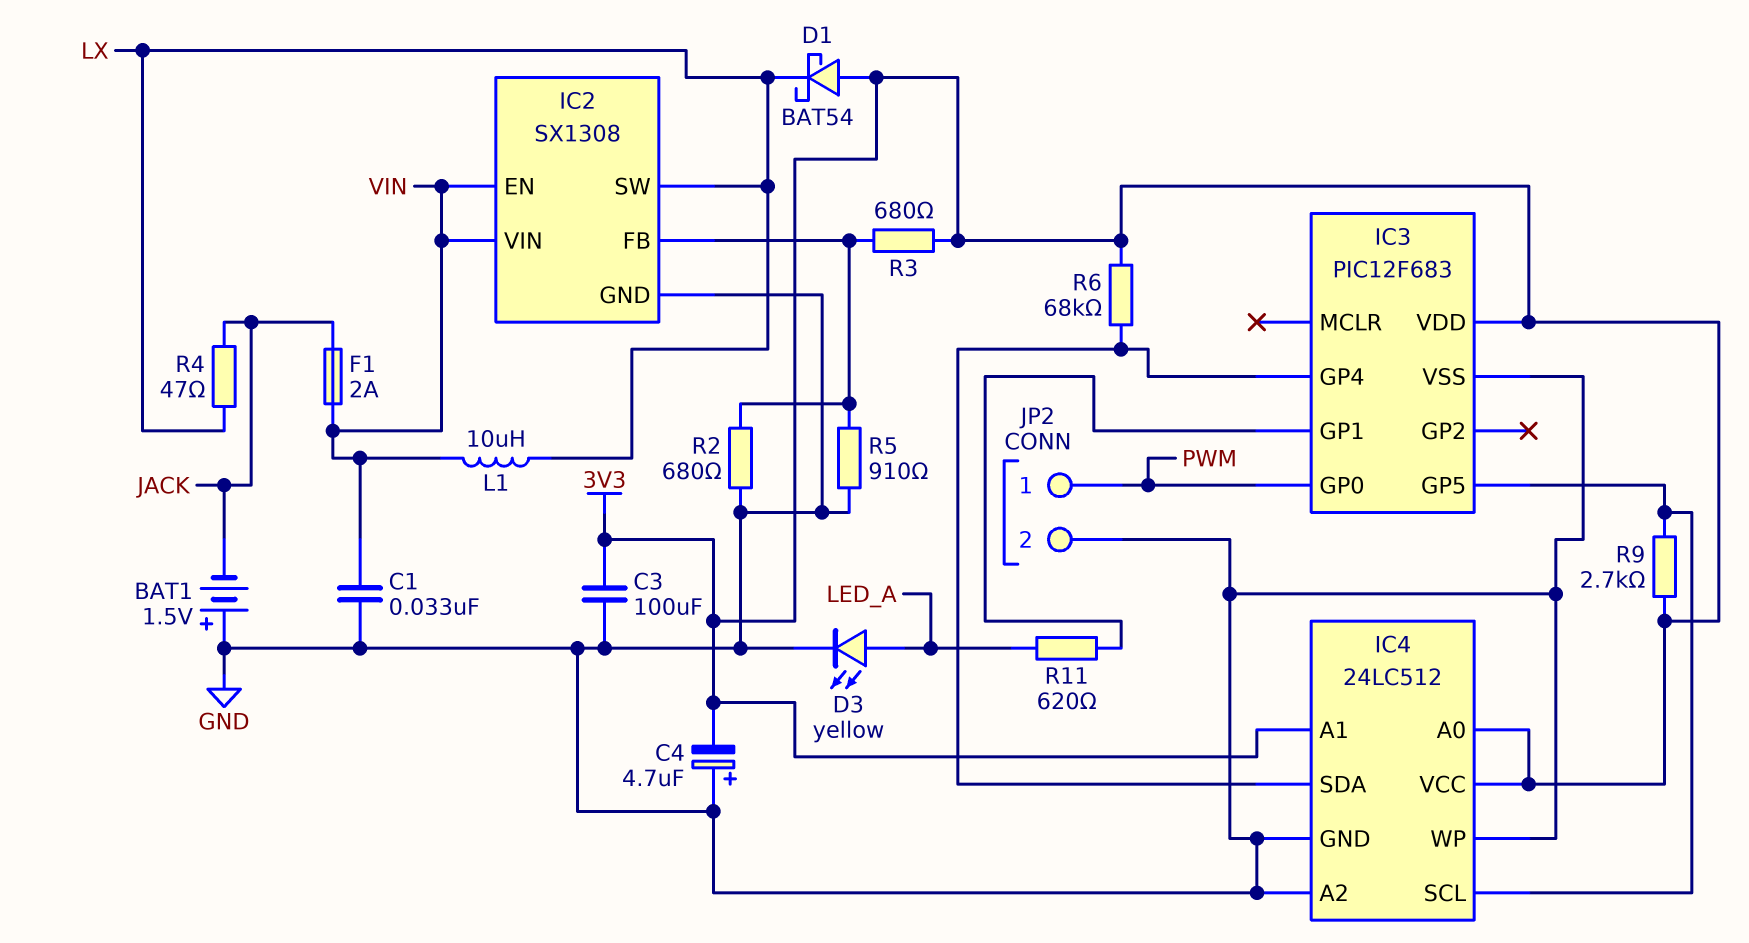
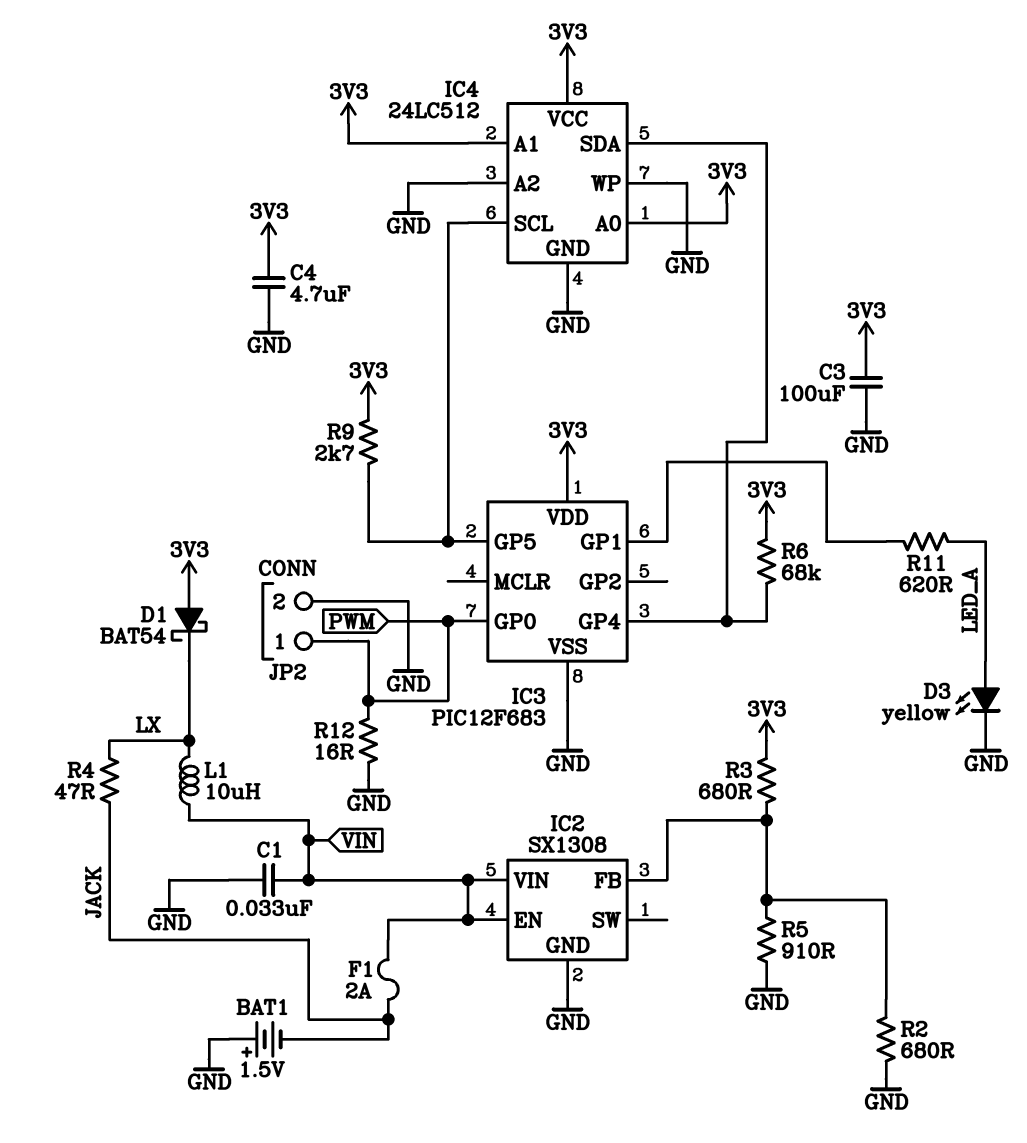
C4: 4.7uF (plus GND, minus 3V3) -> 4.7uF (3V3, GND)
IC2 pin SW: LX -> none
R12: none -> 16 (GND, PWM)

